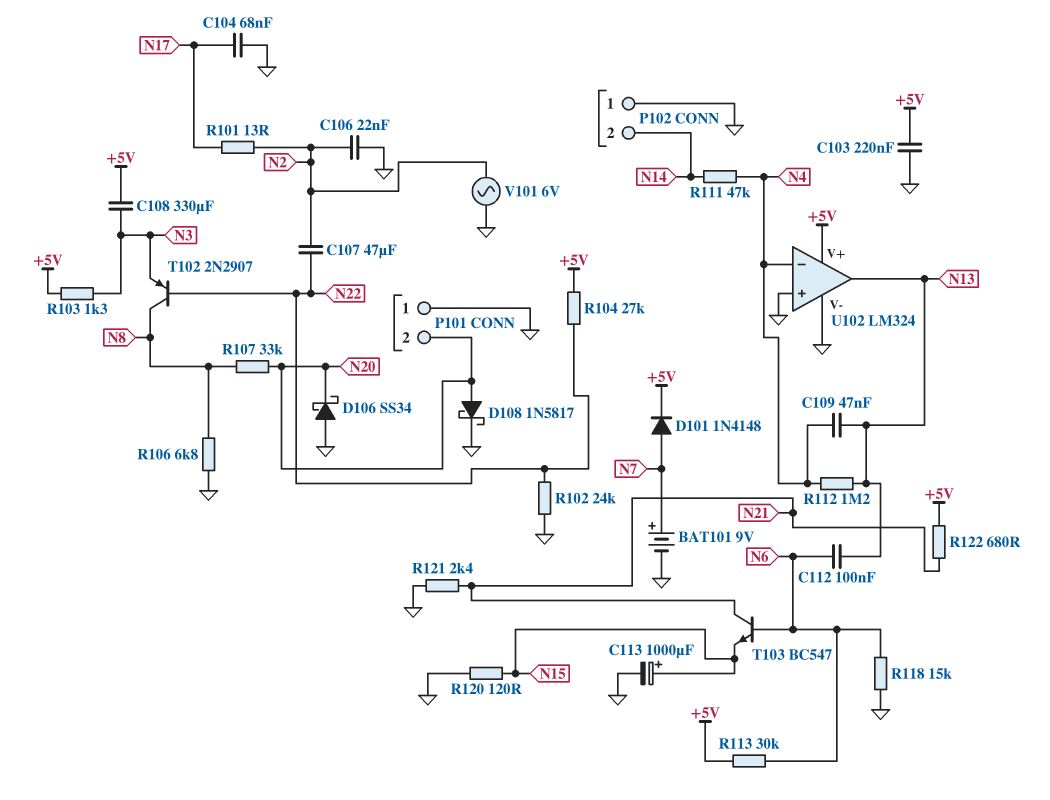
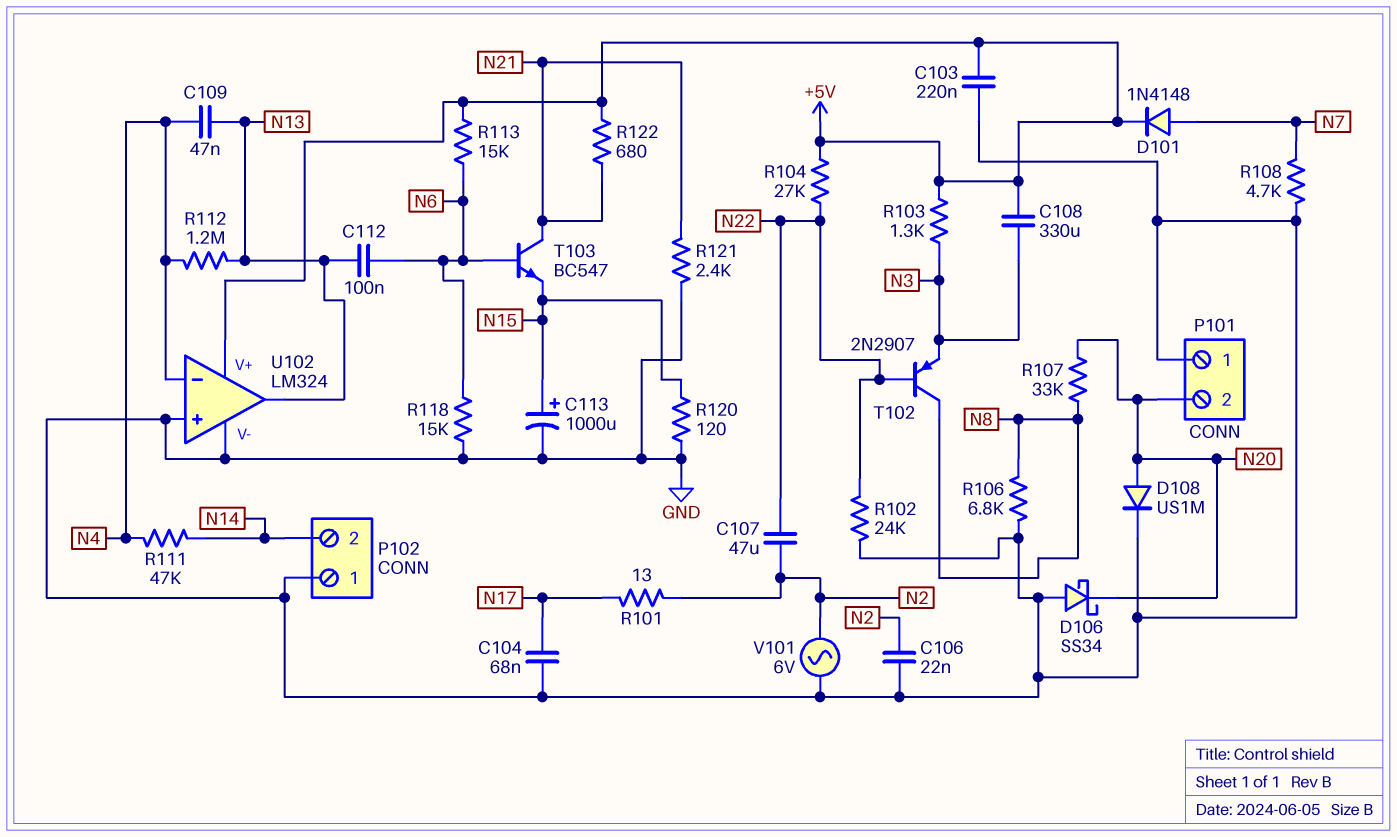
BAT101: 9V (plus N7, minus GND) -> none
D108: schottky 1N5817 (A N20, K GND) -> diode US1M (A N20, K GND)
R108: none -> 4.7k (GND, N7)
R113: 30k (+5V, N6) -> 15k (+5V, N6)

